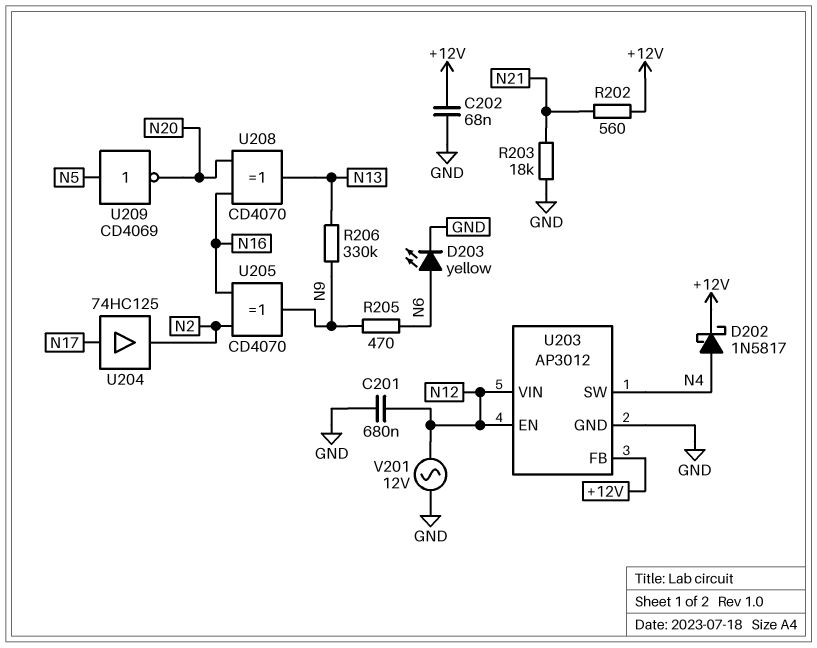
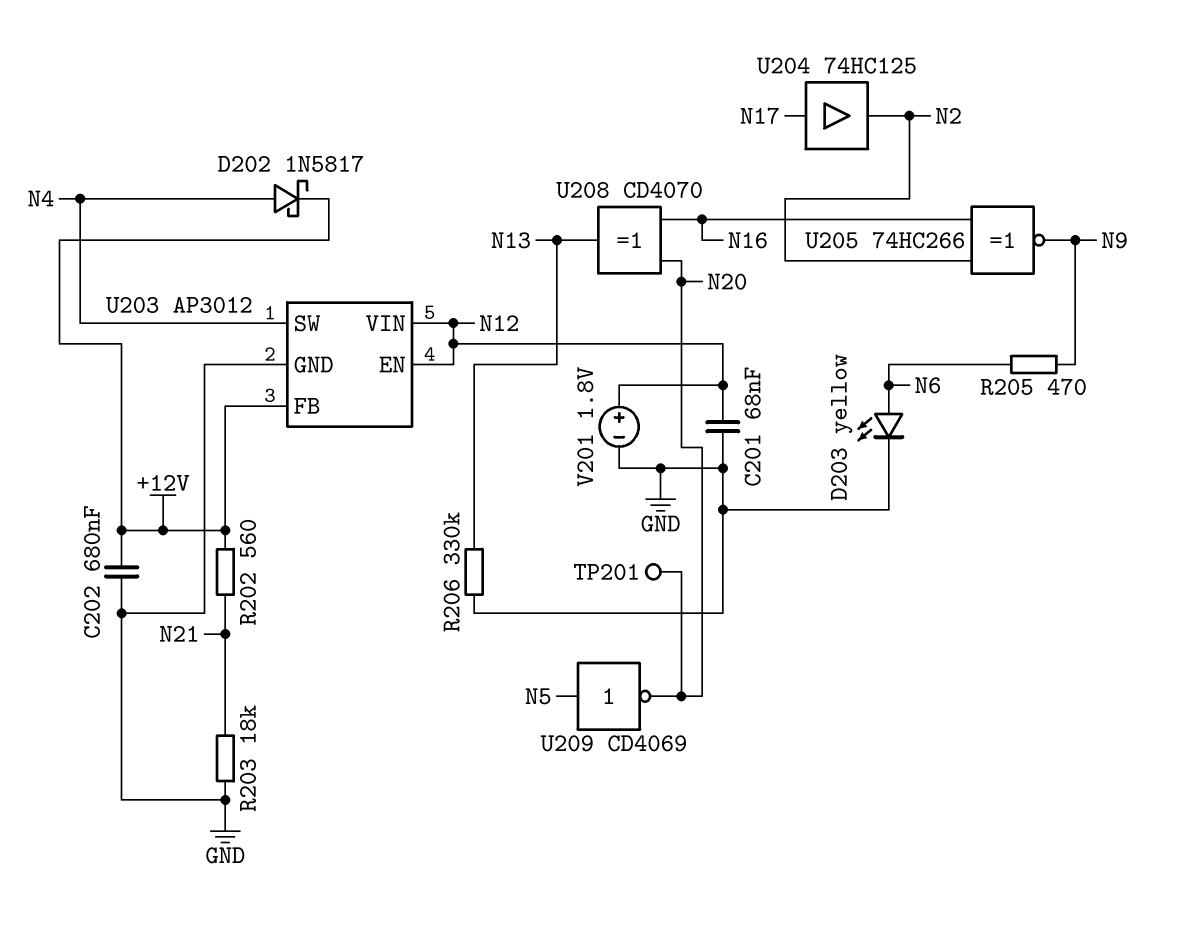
C201: 680nF (GND, N12) -> 68nF (GND, N12)
C202: 68nF (+12V, GND) -> 680nF (+12V, GND)
R206: 330k (N9, N13) -> 330k (GND, N13)
TP201: none -> test point (N20)
U205: XOR CD4070 (in N2, in N16, out N9) -> XNOR 74HC266 (in N2, in N16, out N9)
V201: AC 12V (GND, N12) -> 1.8V (plus N12, minus GND)

